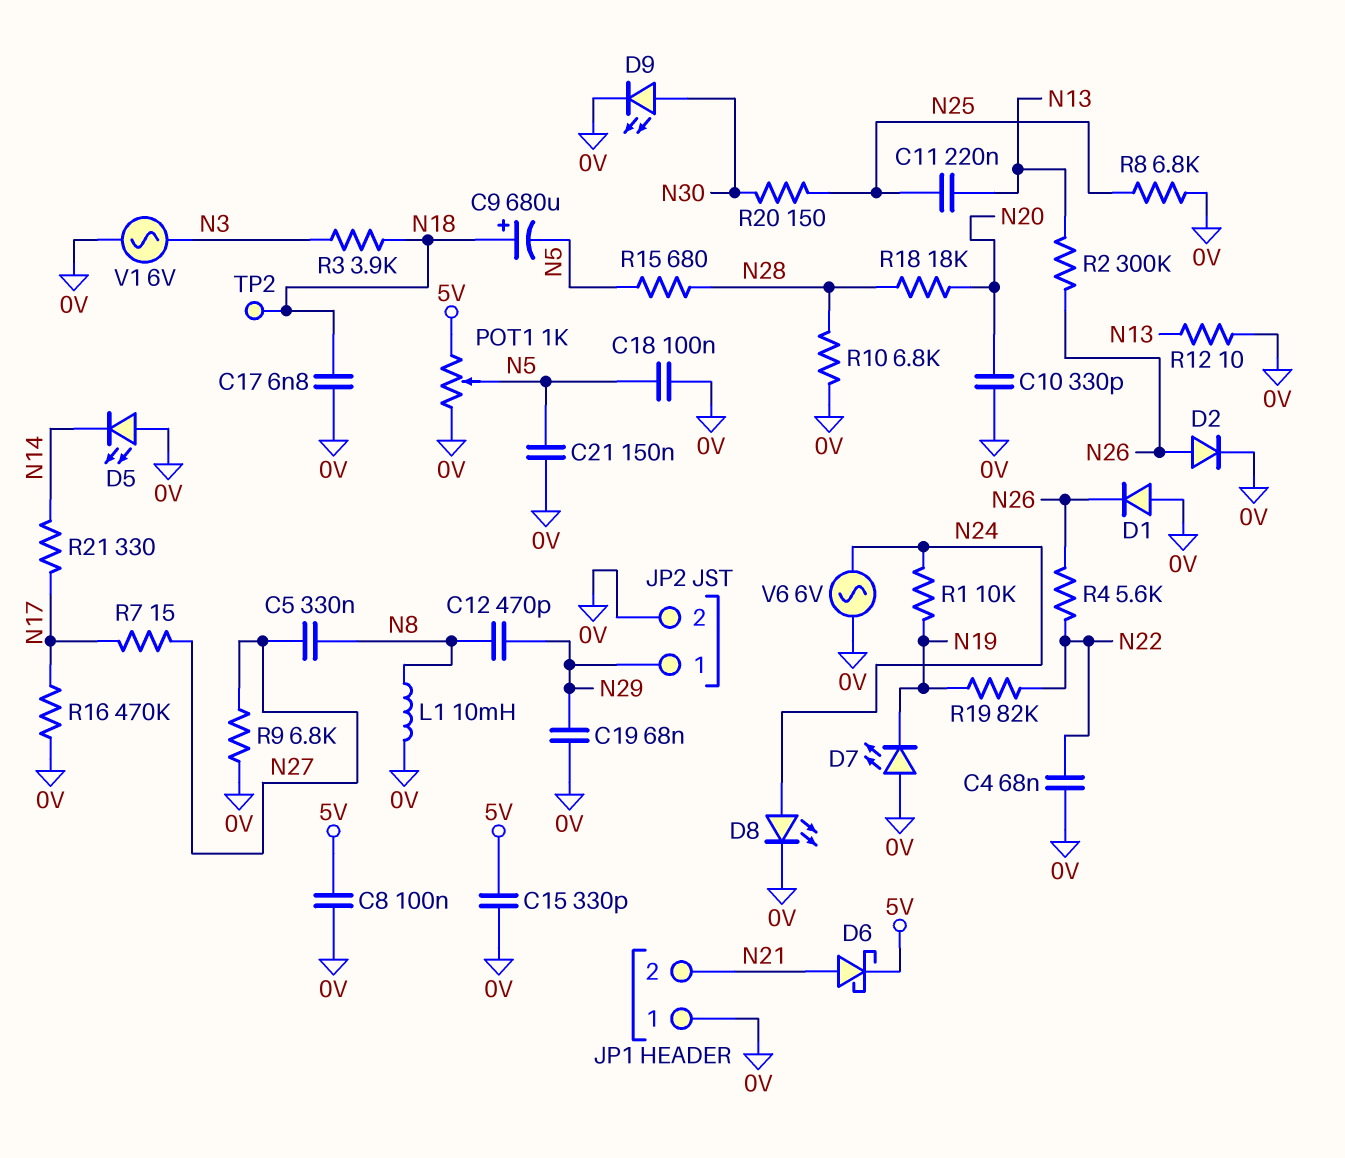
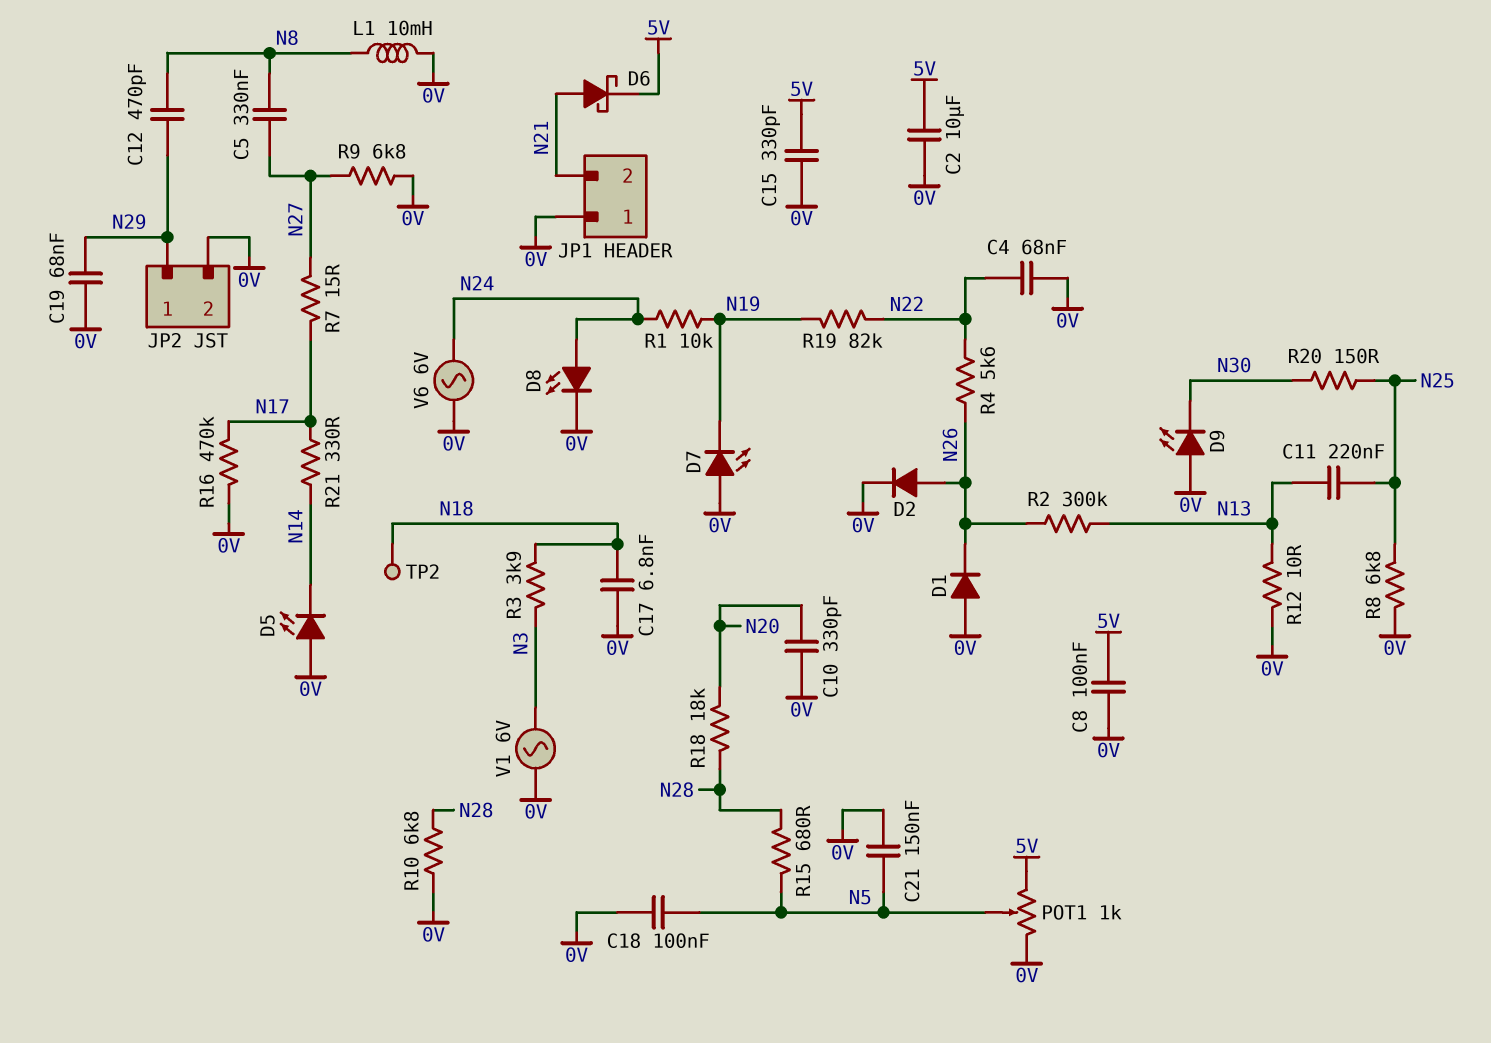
C2: none -> 10uF (0V, 5V)
C9: 680uF (plus N18, minus N5) -> none
D9: LED (A N30, K 0V) -> LED (A 0V, K N30)

